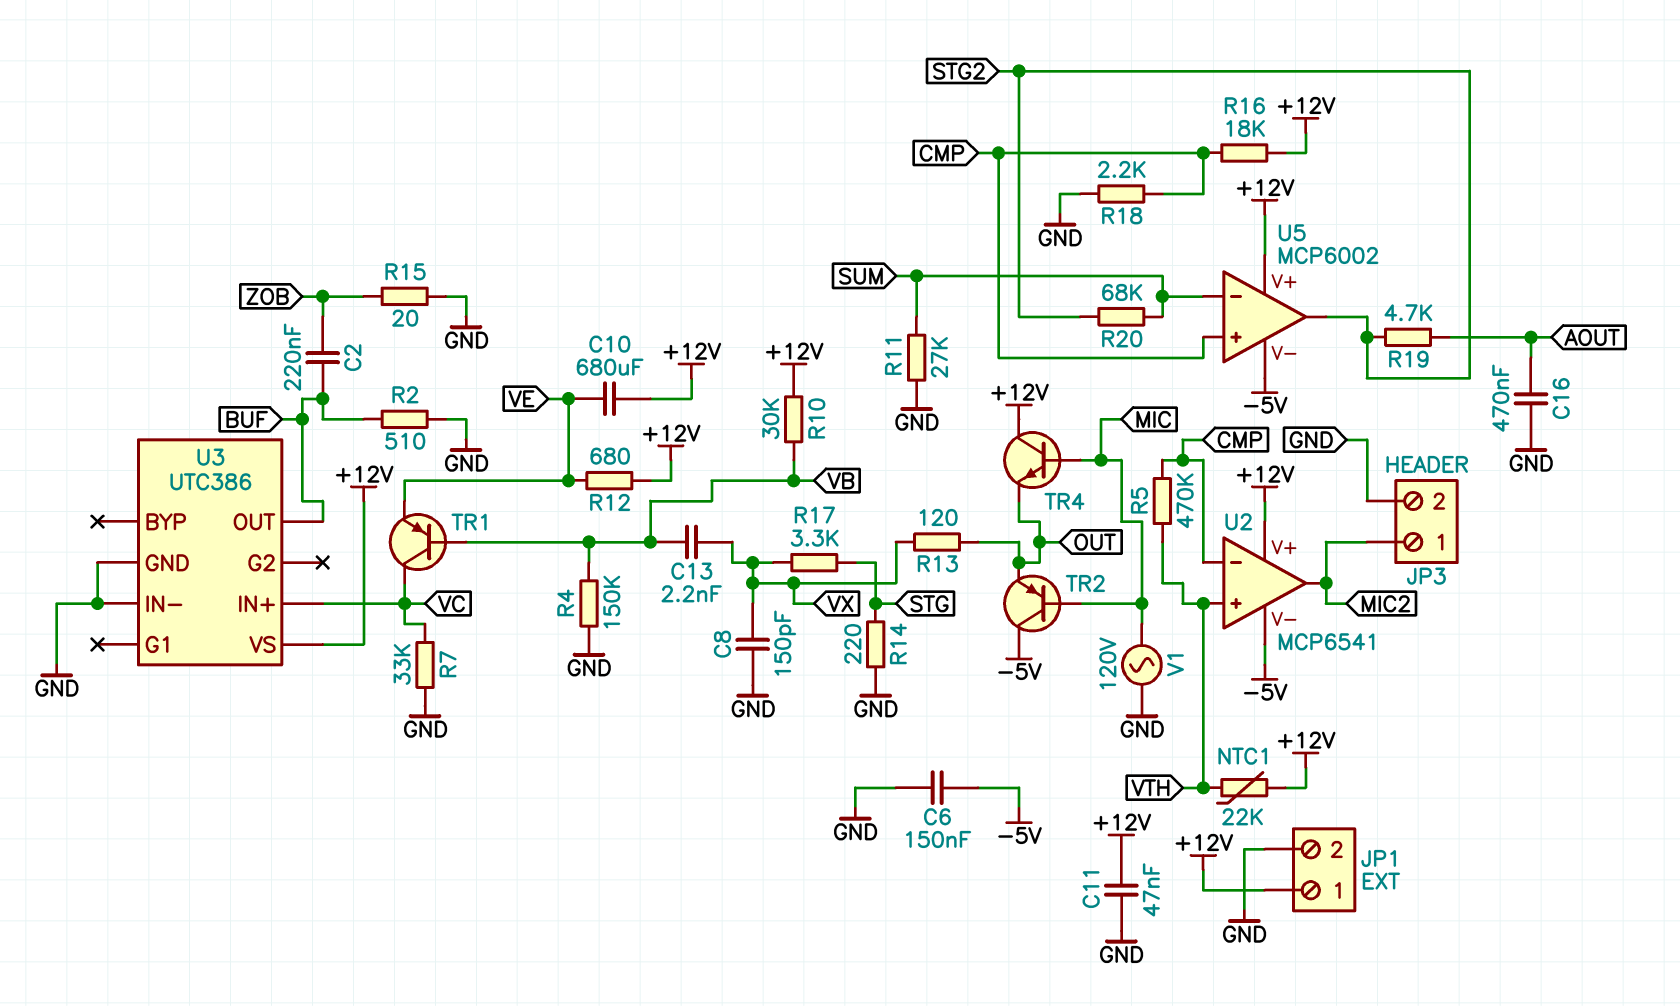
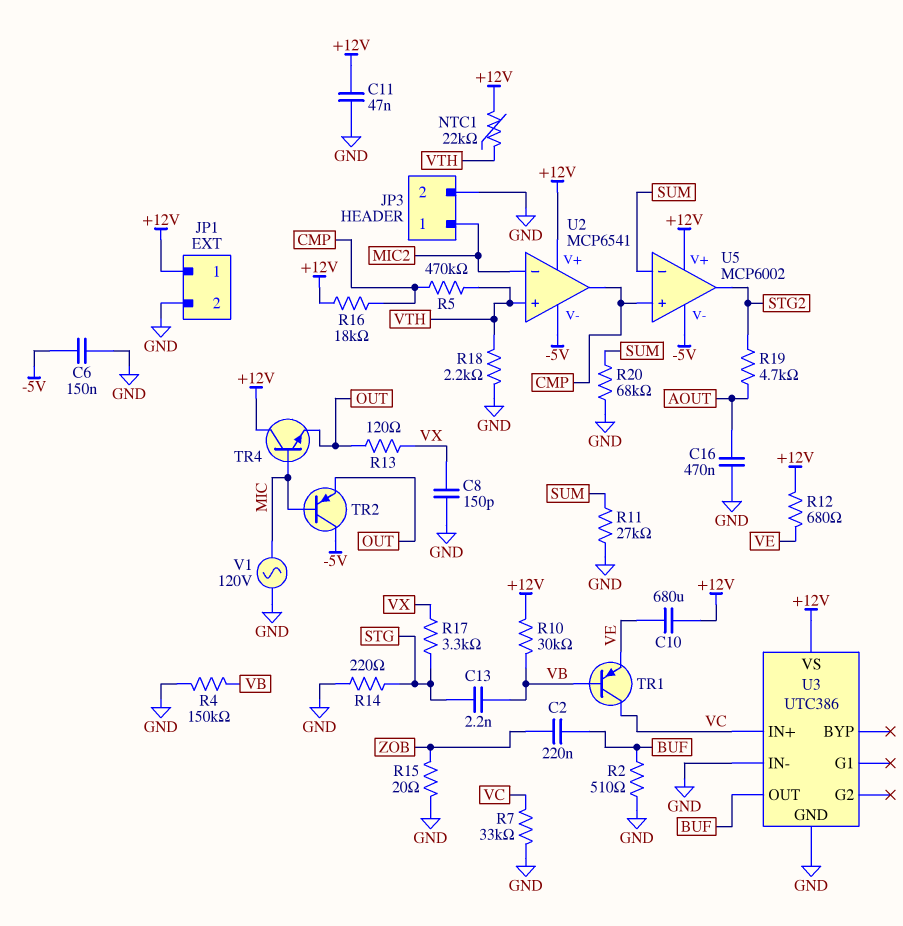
C13: 2.2nF (VB, VX) -> 2.2nF (STG, VB)
R18: 2.2k (CMP, GND) -> 2.2k (GND, VTH)
R20: 68k (STG2, SUM) -> 68k (GND, SUM)
U2 pin in-: CMP -> MIC2
U2 pin out: MIC2 -> CMP

